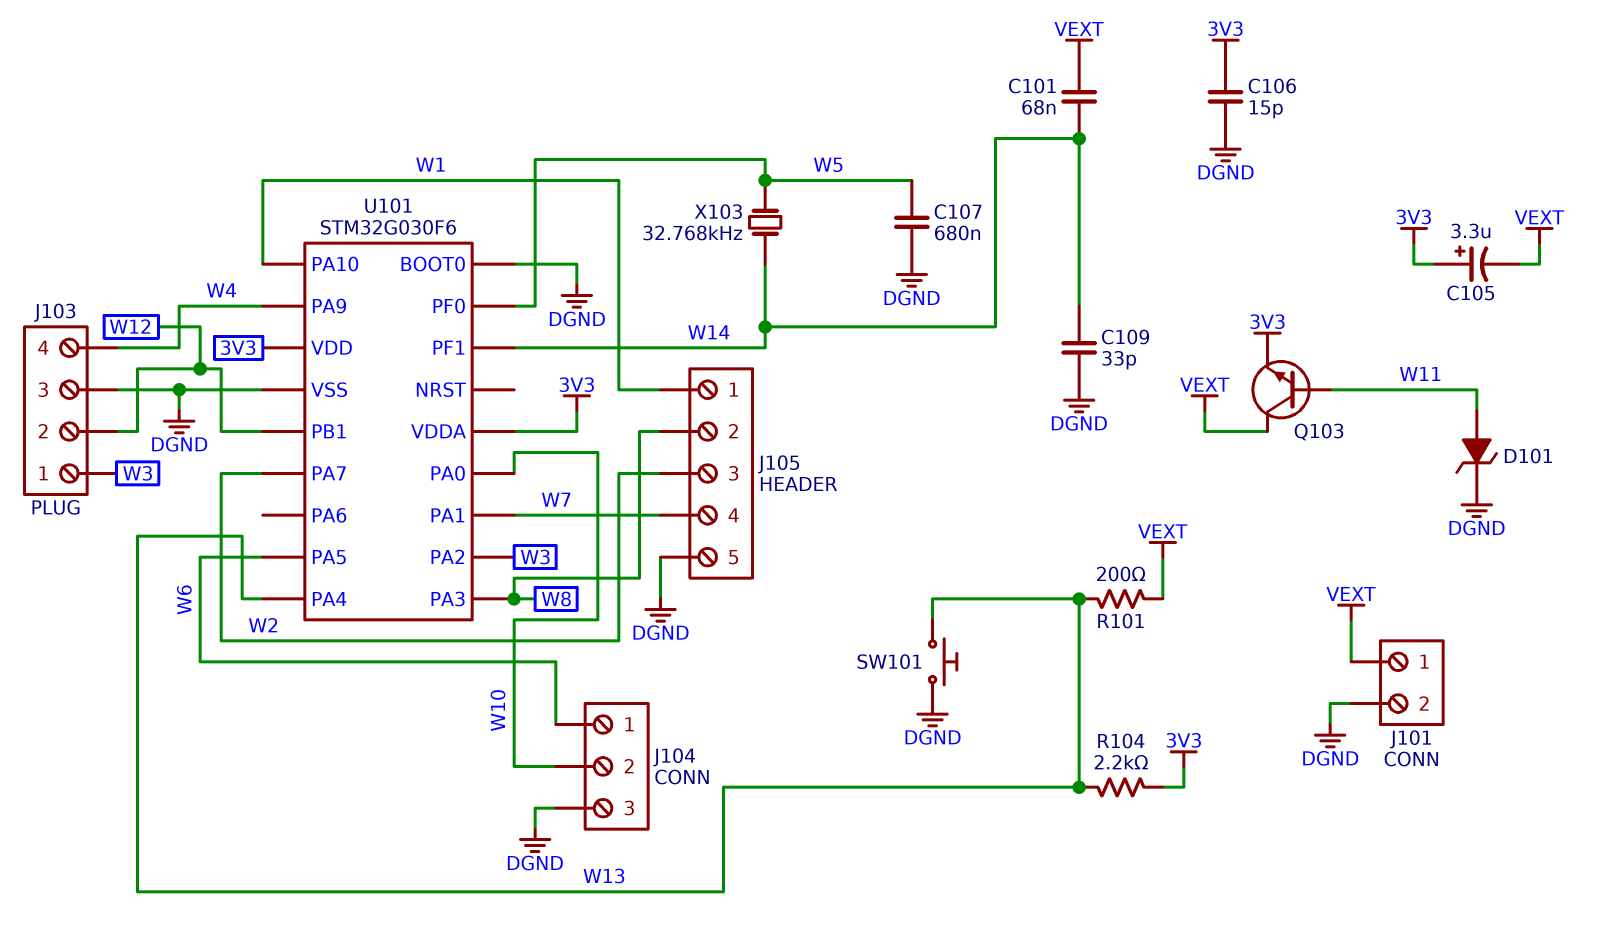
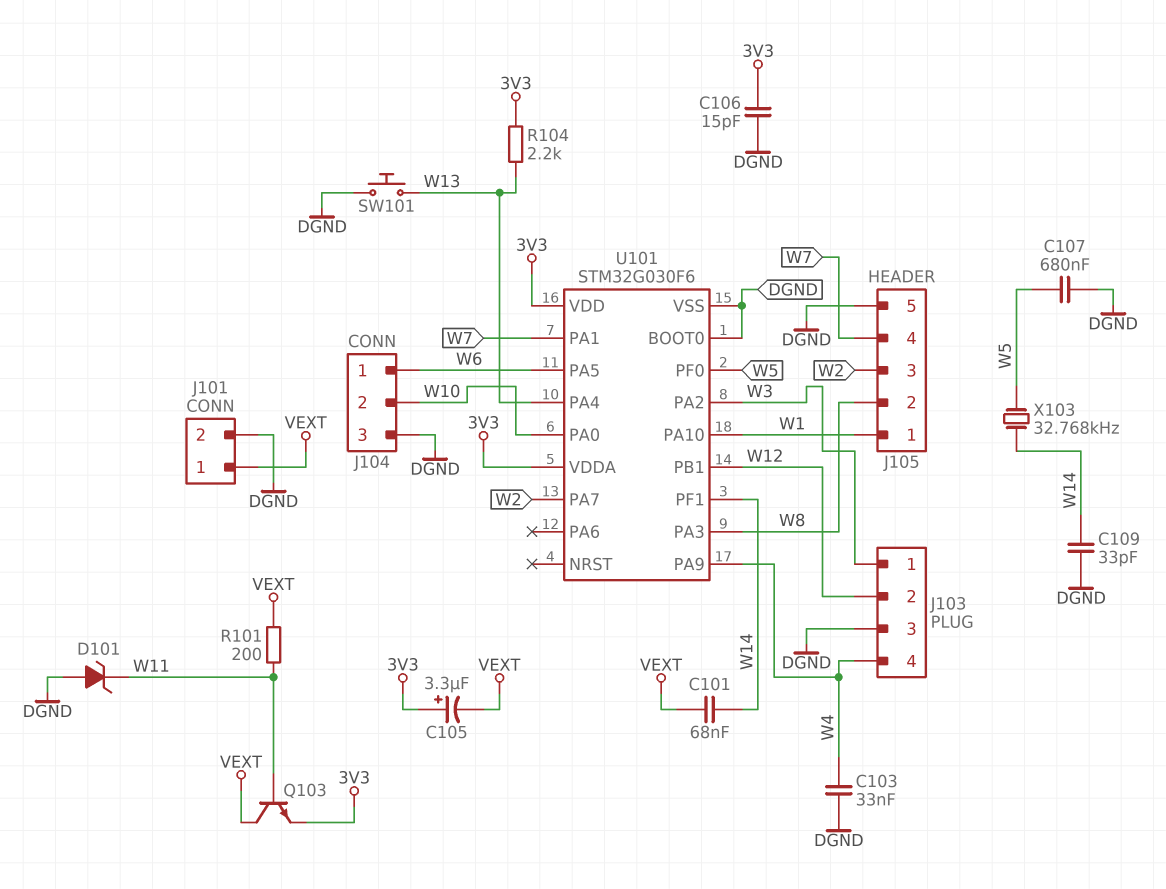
C103: none -> 33nF (DGND, W4)
D101: zener (A W11, K DGND) -> zener (A DGND, K W11)
R101: 200 (VEXT, W13) -> 200 (VEXT, W11)

